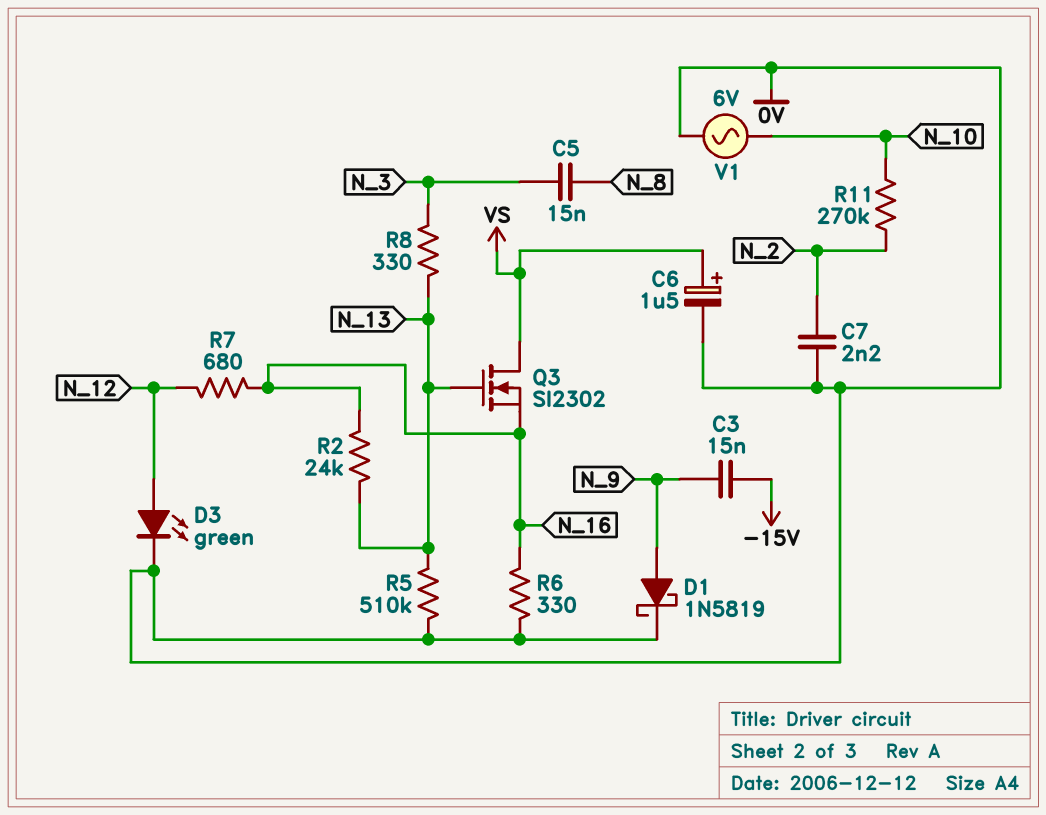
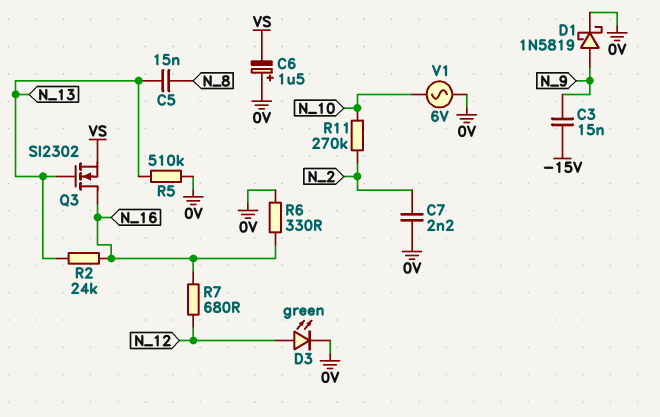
C5: 15nF (N_3, N_8) -> 15nF (N_8, N_13)
C6: 1.5uF (plus VS, minus 0V) -> 1.5uF (plus 0V, minus VS)
Q3: NMOS SI2302 (G N_13, D VS, S N_16) -> NMOS SI2302 (G N_13, D N_16, S VS)
R8: 330 (N_3, N_13) -> none

